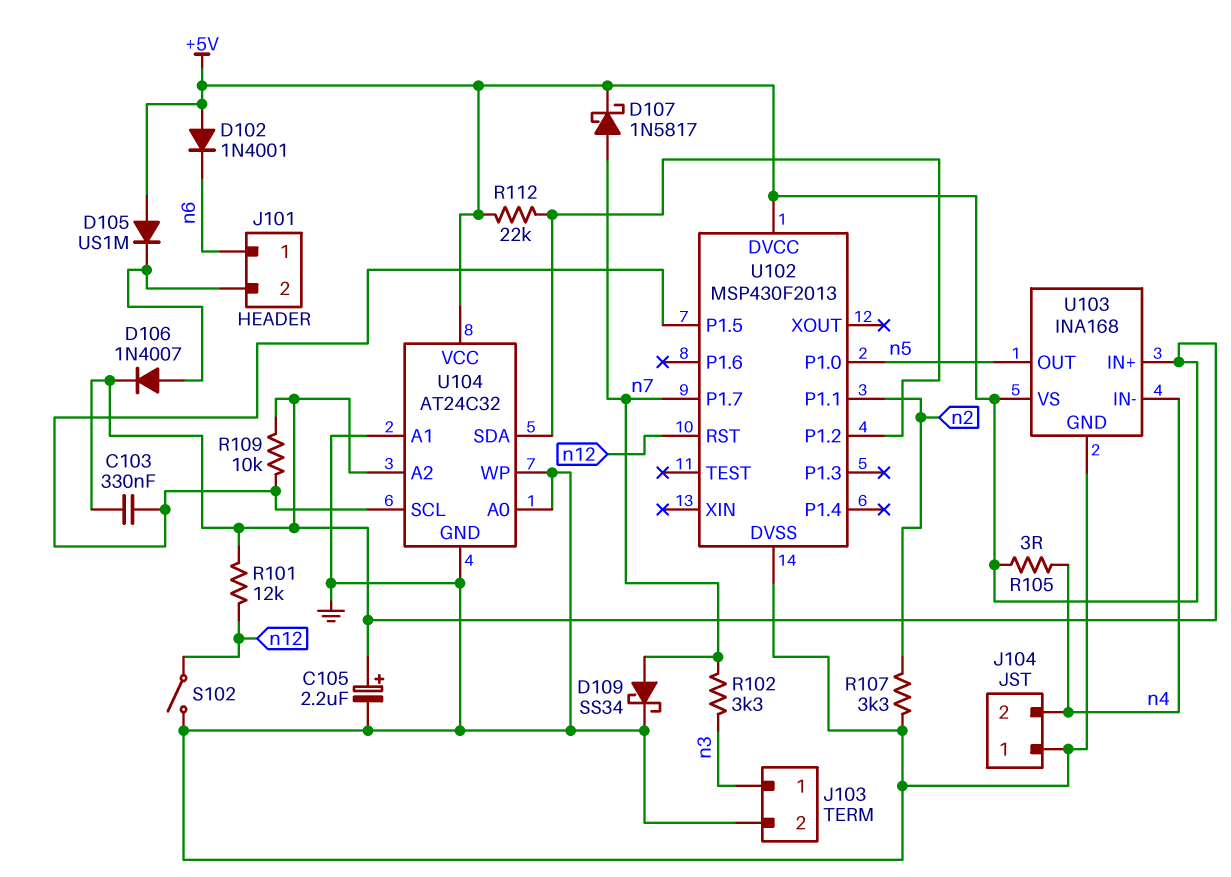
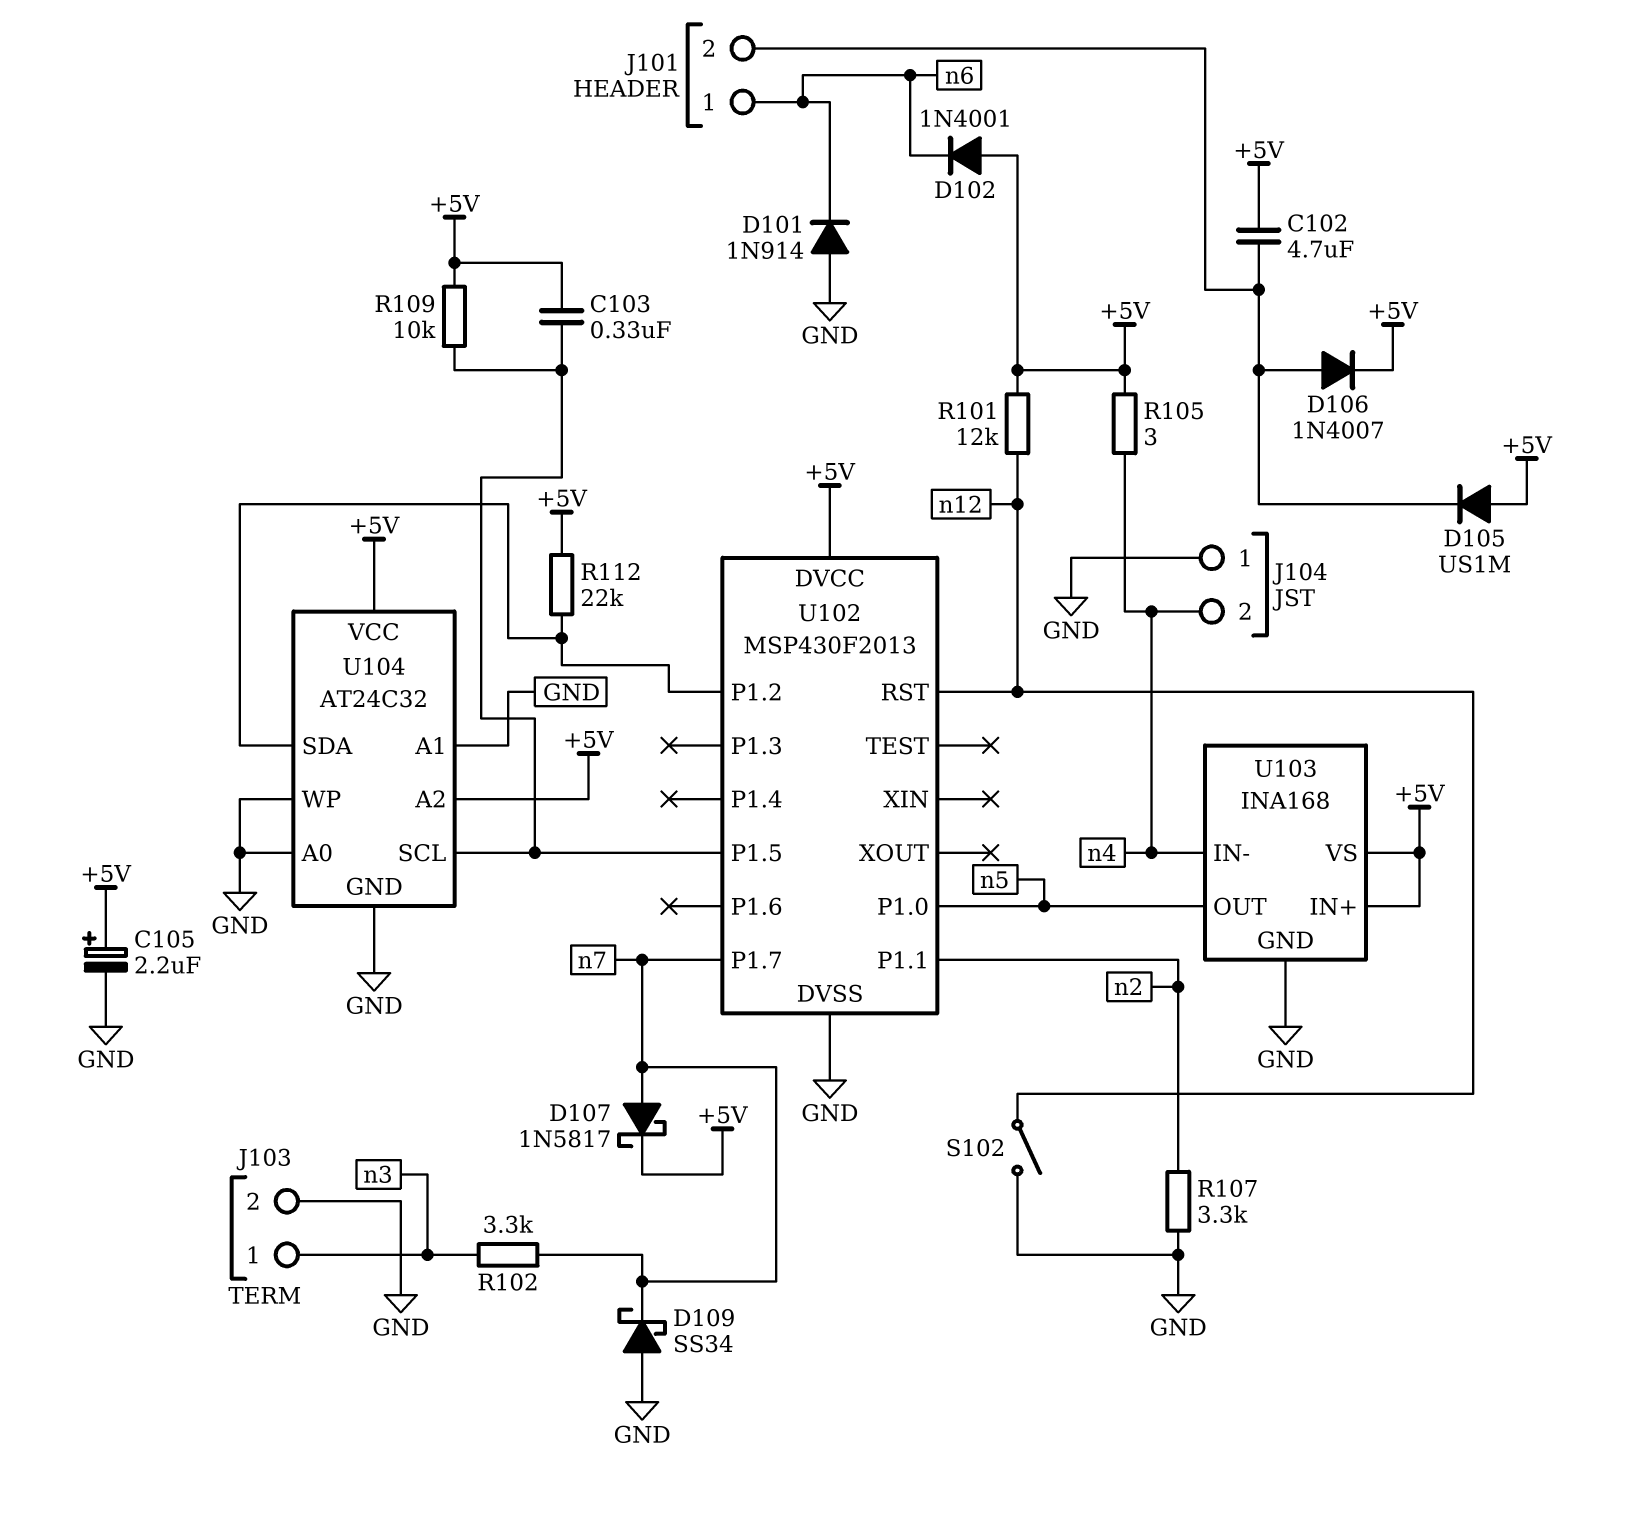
C102: none -> 4.7uF (+5V, J101/2)
D101: none -> diode 1N914 (A GND, K n6)
D109: schottky SS34 (A n7, K GND) -> schottky SS34 (A GND, K n7)

